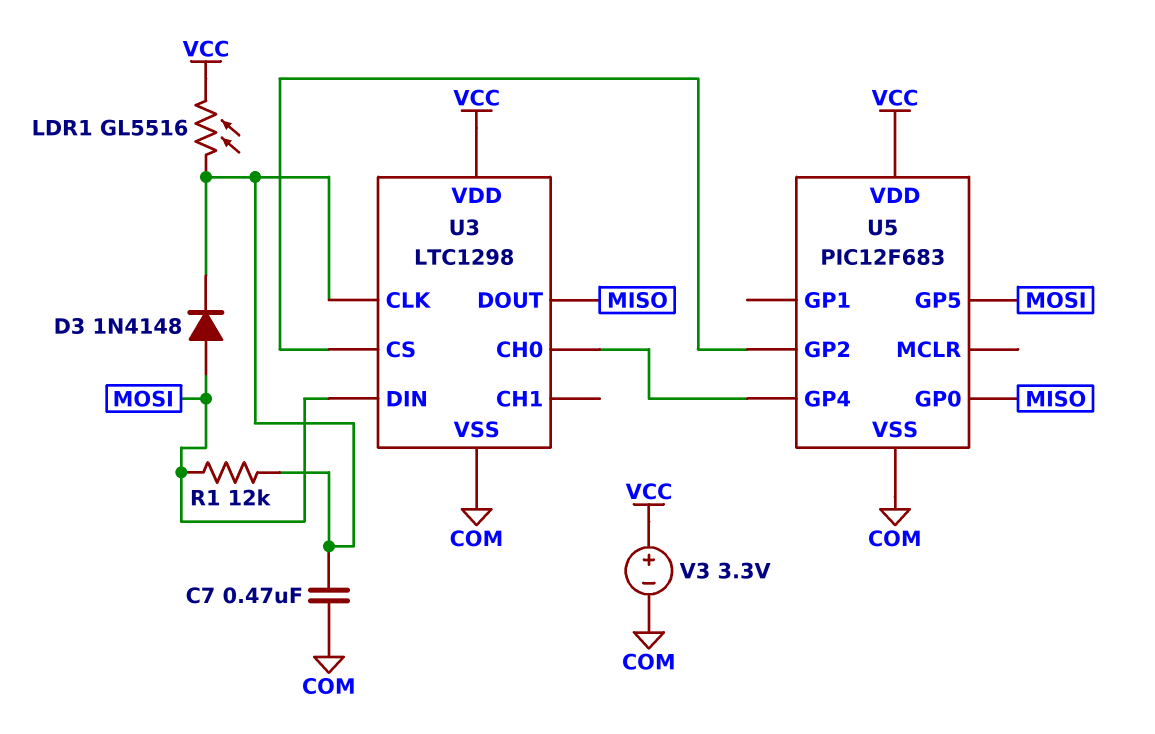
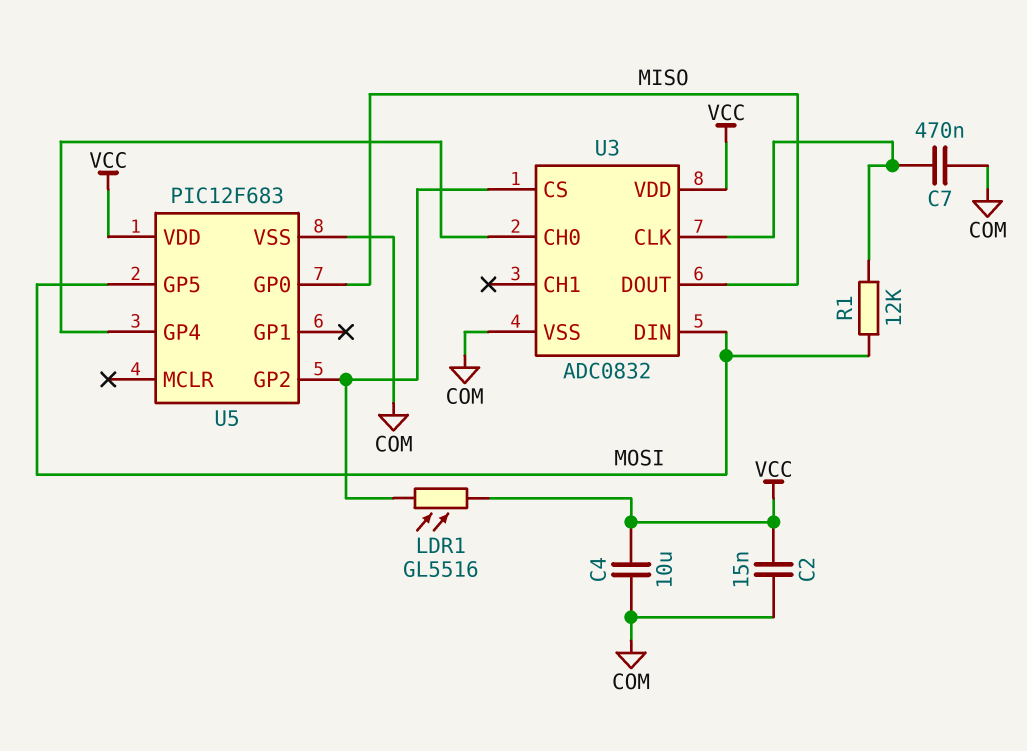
C2: none -> 15nF (COM, VCC)
C4: none -> 10uF (COM, VCC)
D3: diode 1N4148 (A MOSI, K U3/CLK) -> none
LDR1: GL5516 (U3/CLK, VCC) -> GL5516 (U3/CS, VCC)
U3: LTC1298 -> ADC0832
V3: 3.3V (plus VCC, minus COM) -> none

